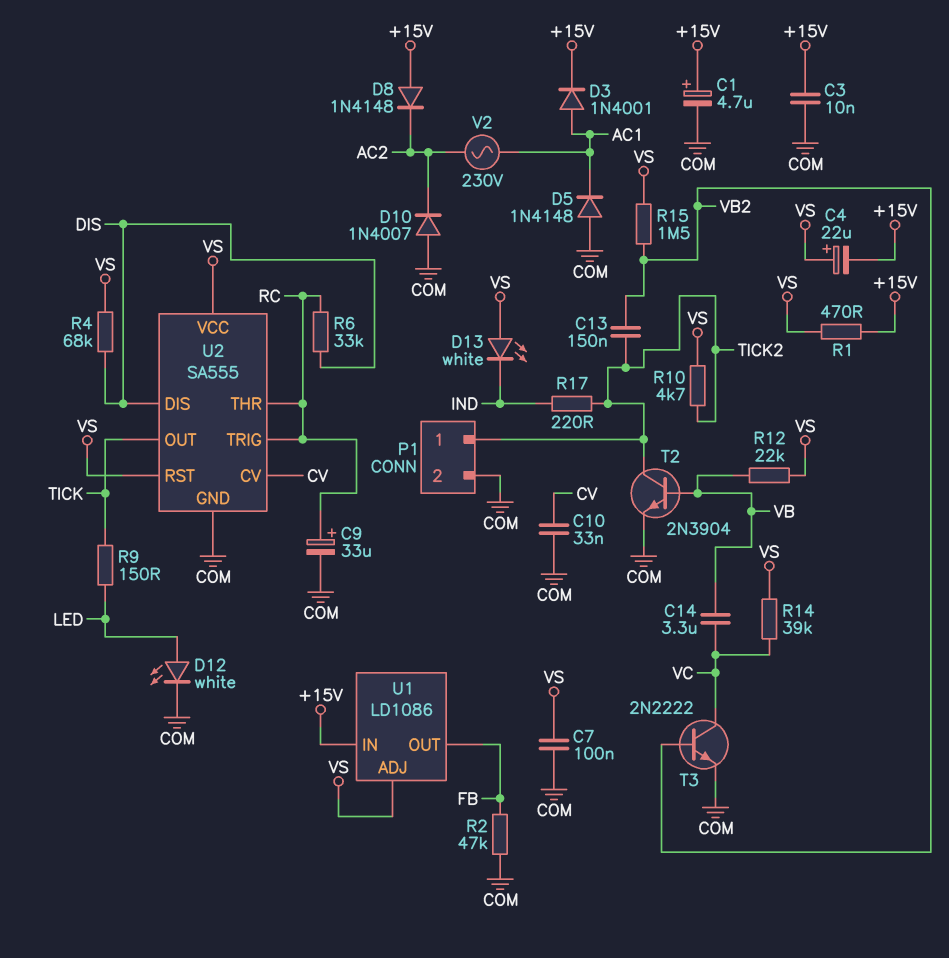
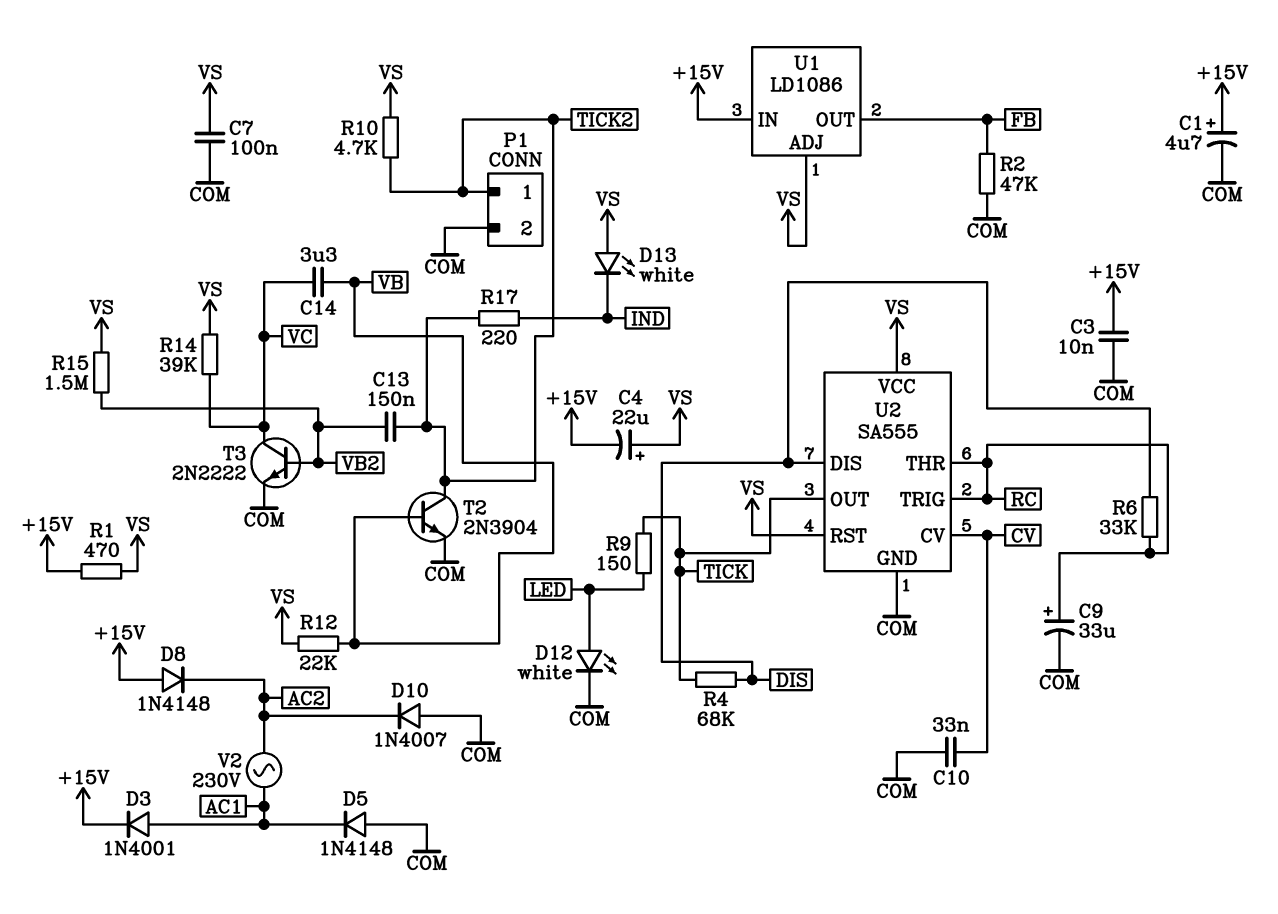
R4: 68k (DIS, VS) -> 68k (DIS, TICK)

